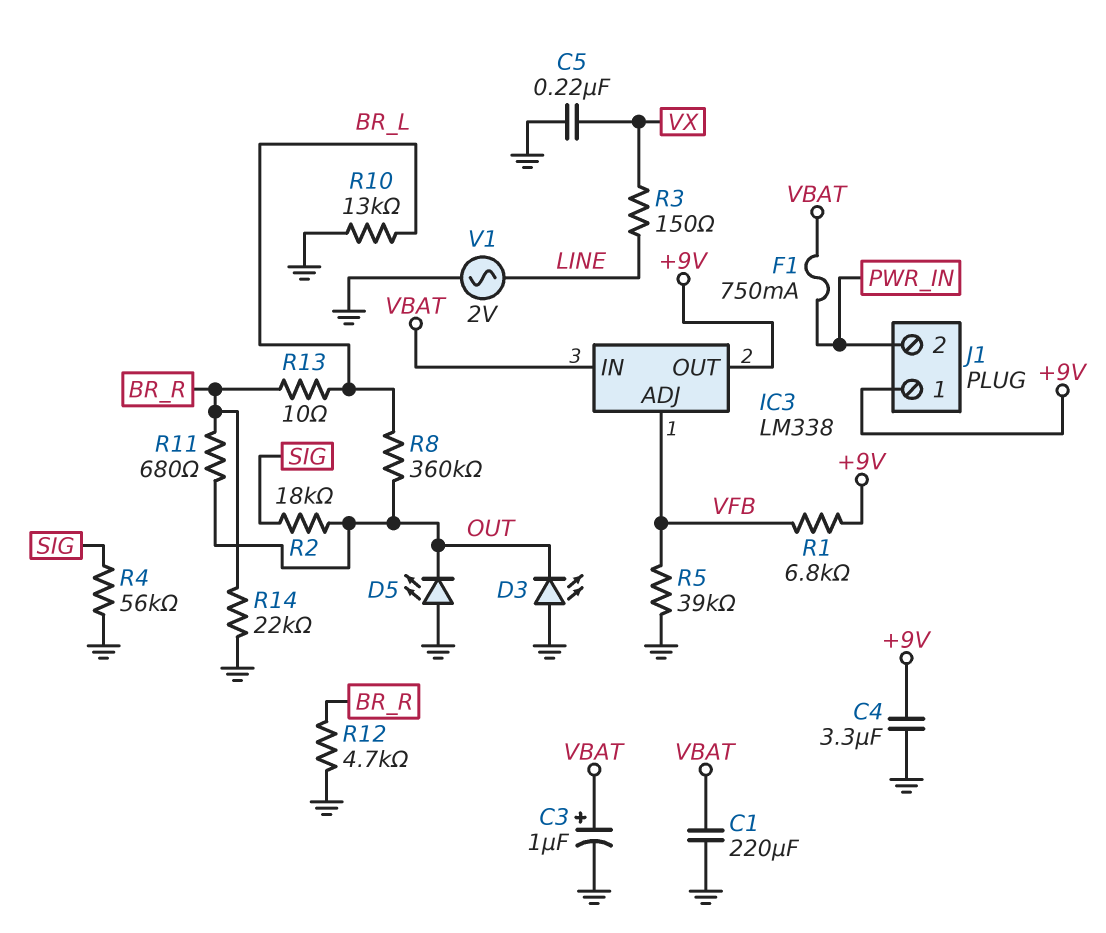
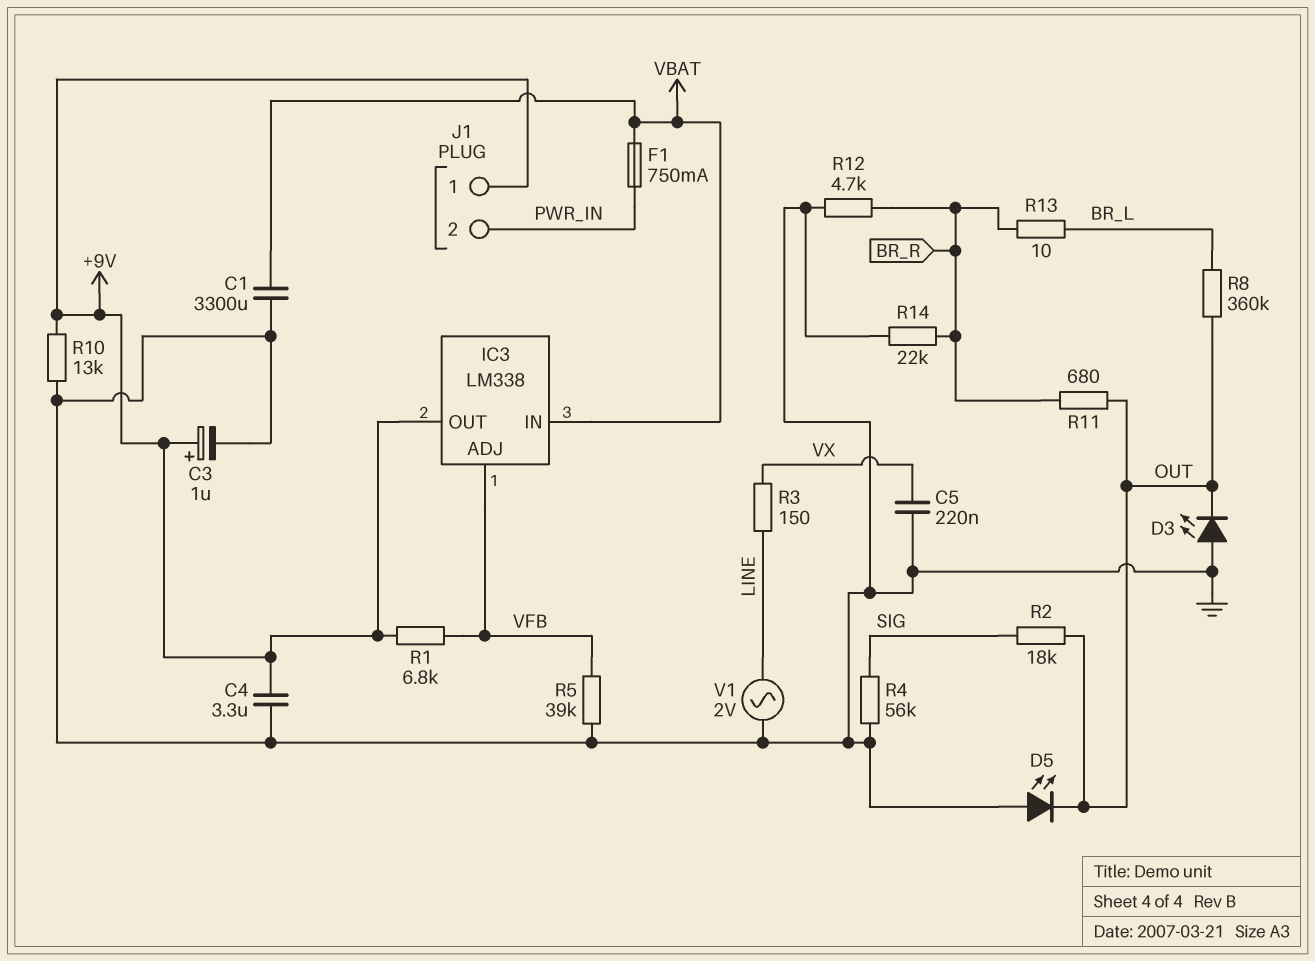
C1: 220uF (GND, VBAT) -> 3300uF (GND, VBAT)
C3: 1uF (plus VBAT, minus GND) -> 1uF (plus +9V, minus GND)
R10: 13k (BR_L, GND) -> 13k (+9V, GND)

